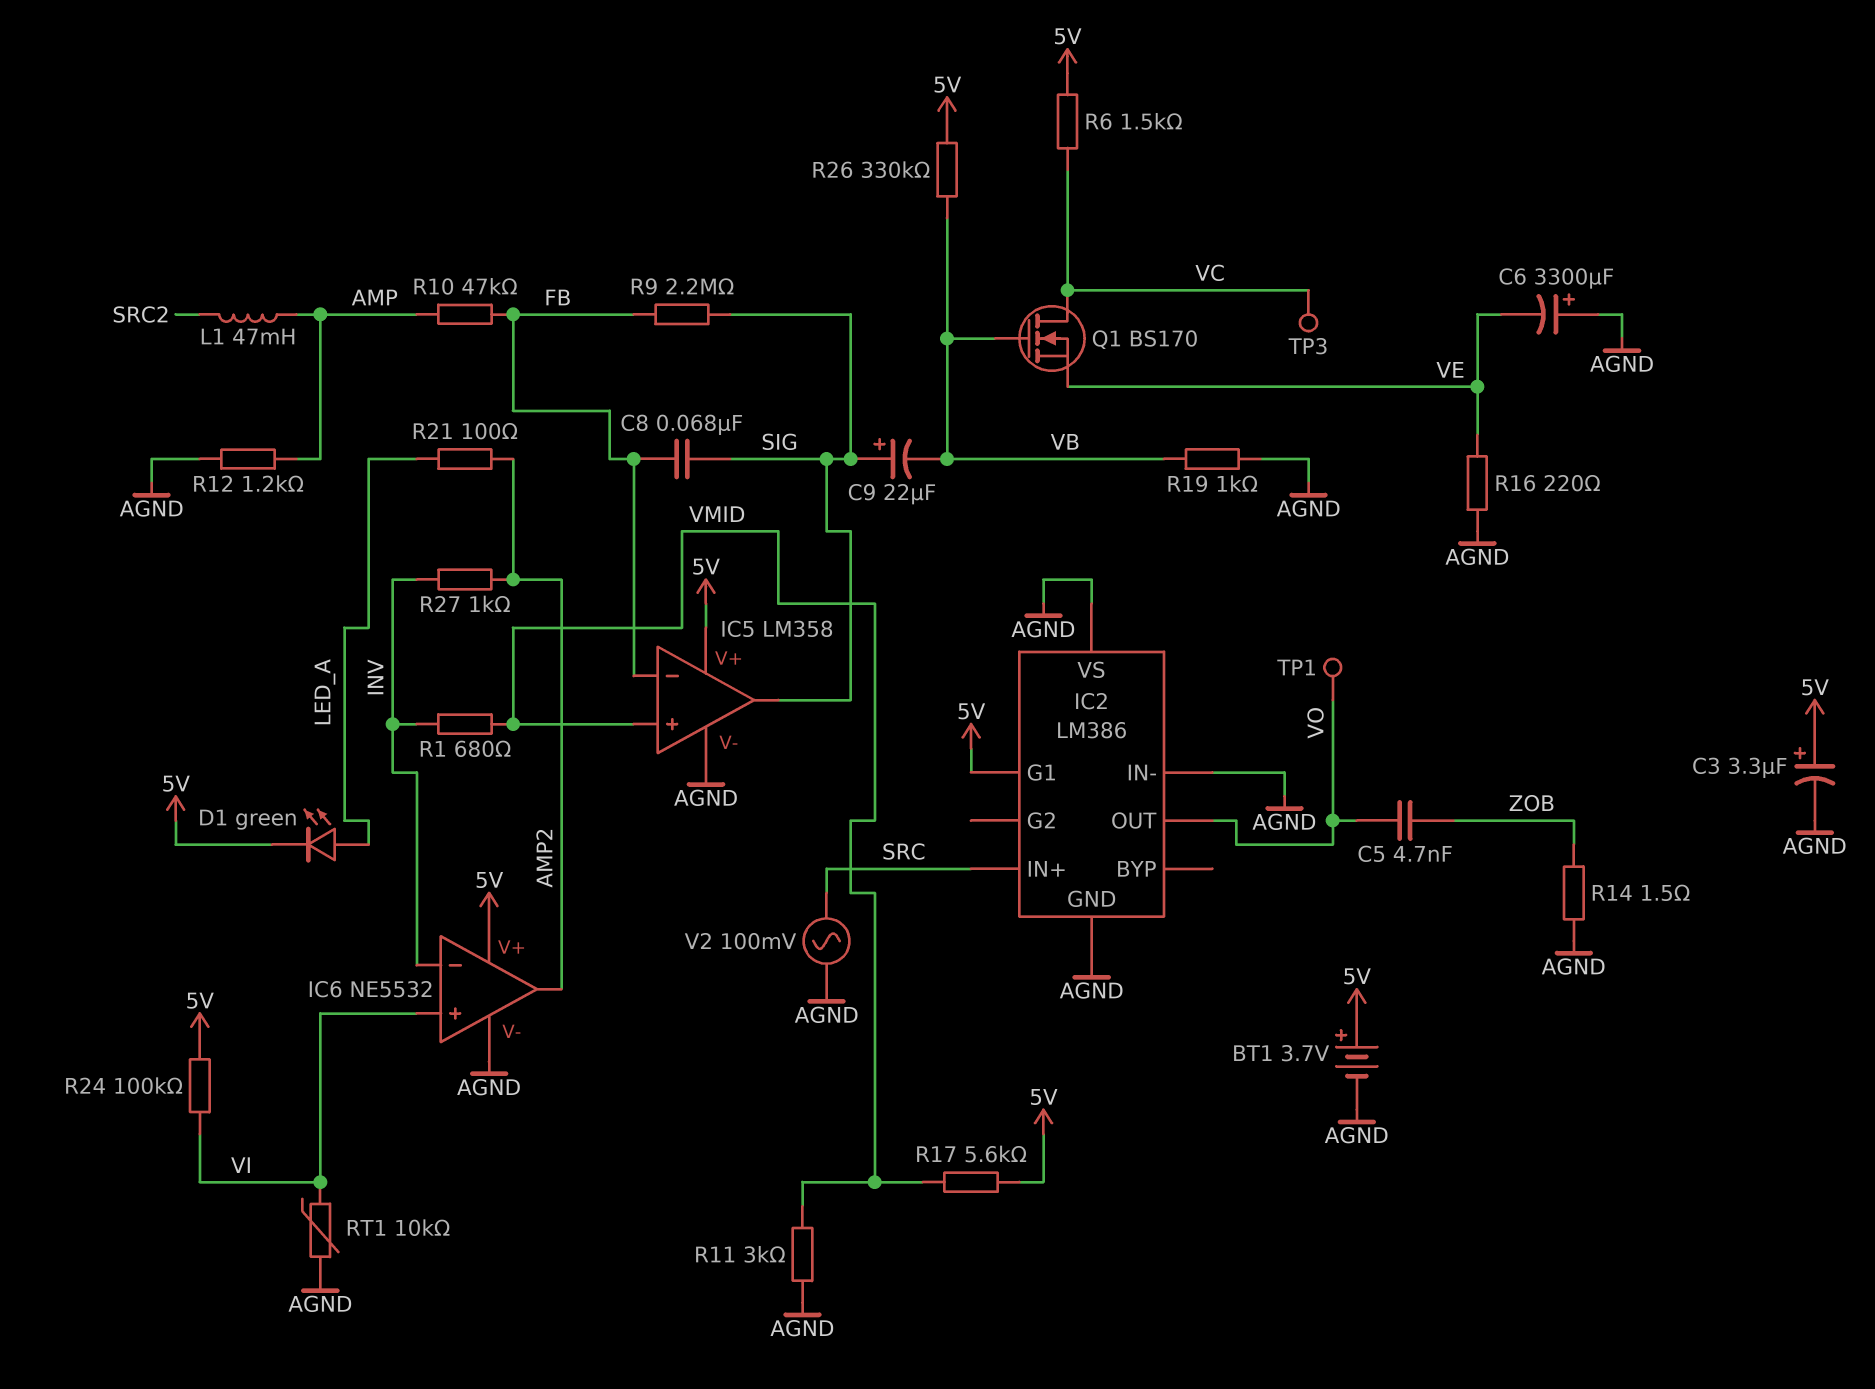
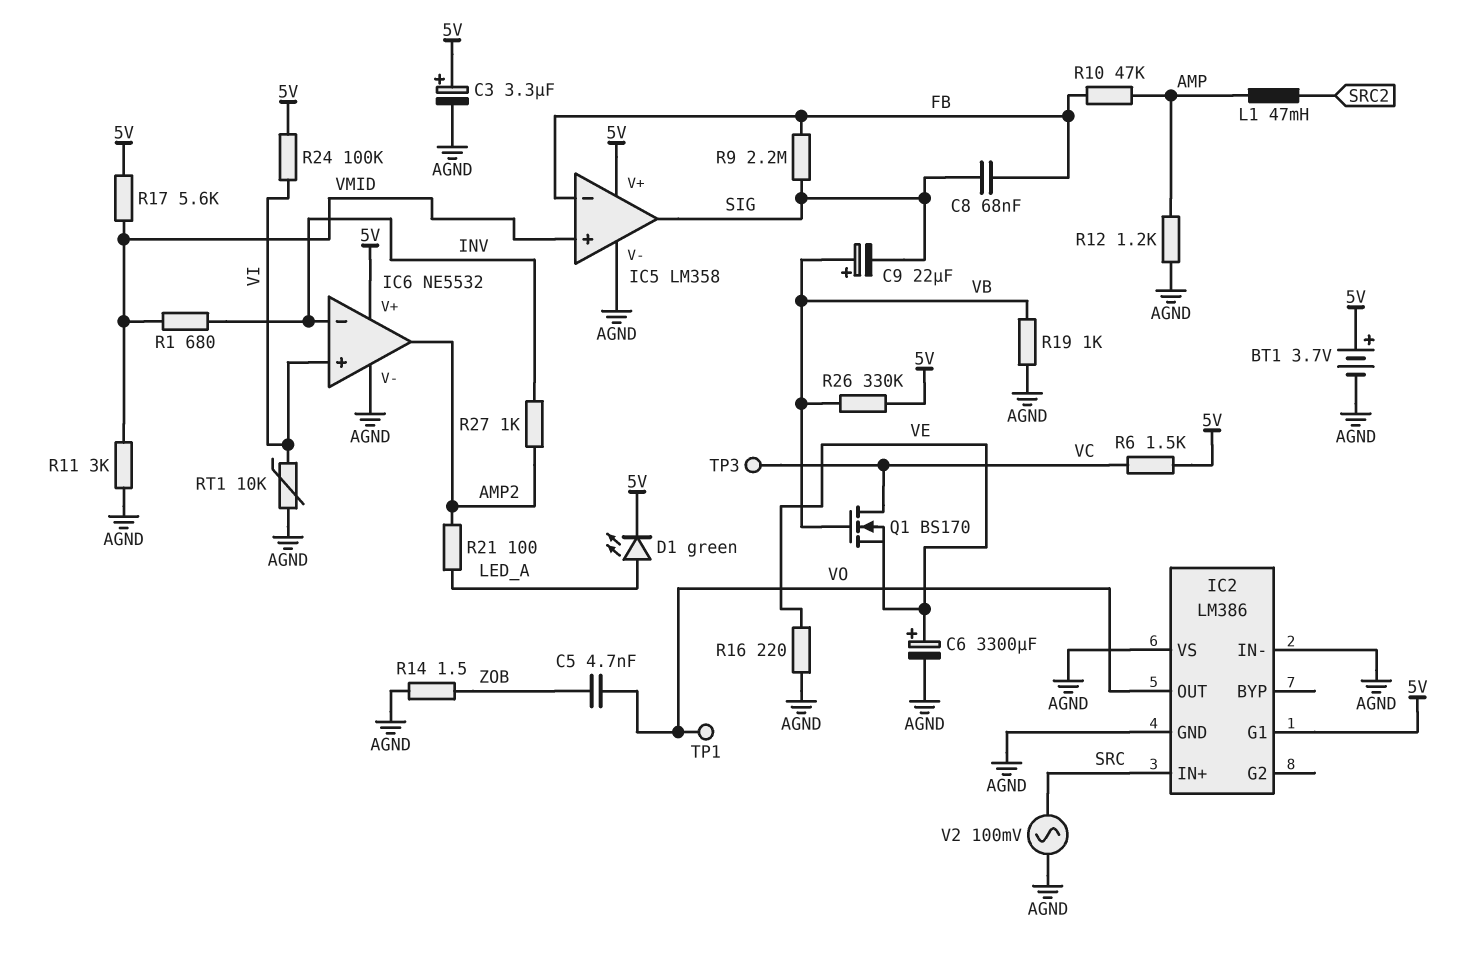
C6: 3300uF (plus AGND, minus VE) -> 3300uF (plus VE, minus AGND)
C9: 22uF (plus SIG, minus VB) -> 22uF (plus VB, minus SIG)

